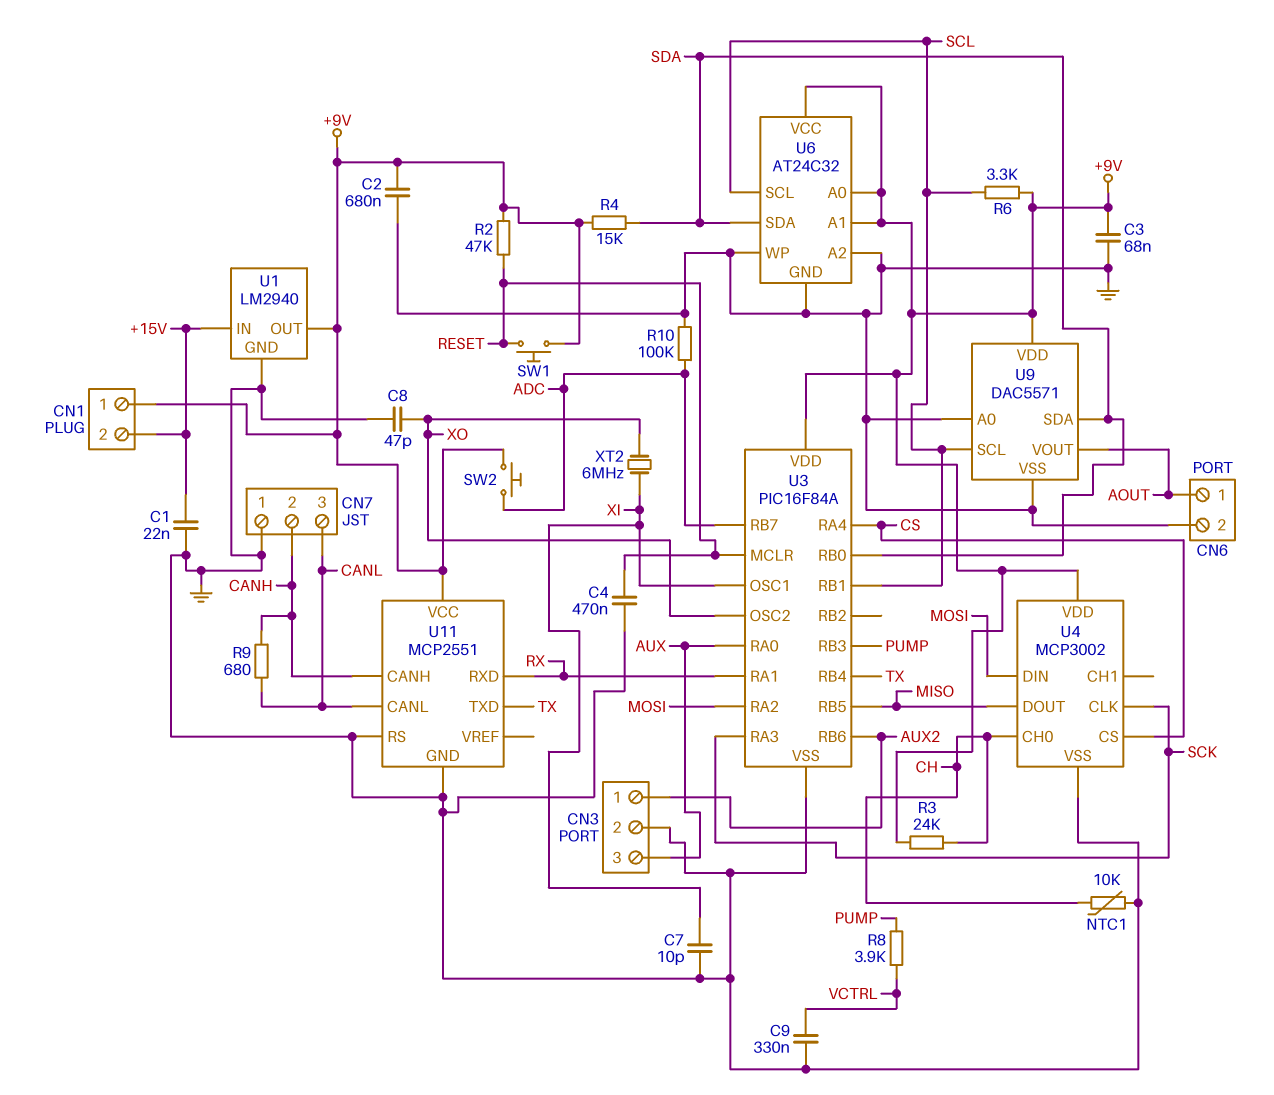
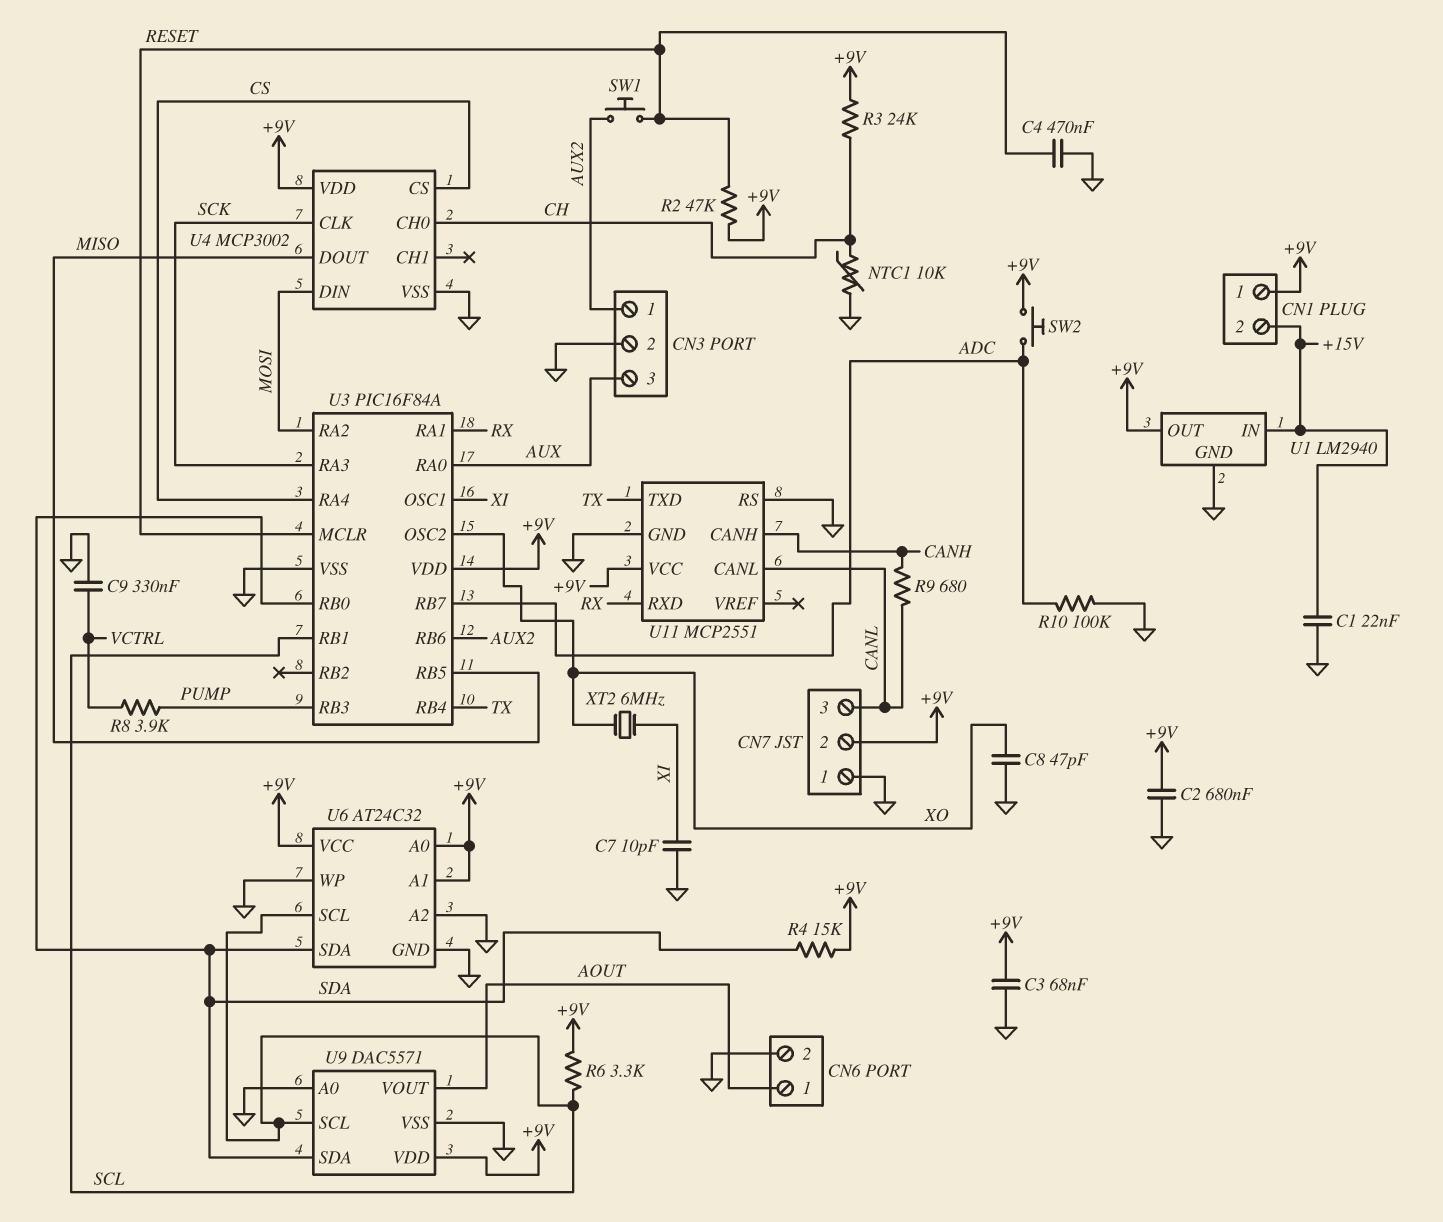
CN7 pin 2: CANH -> +9V
SW1: button (+9V, RESET) -> button (AUX2, RESET)

